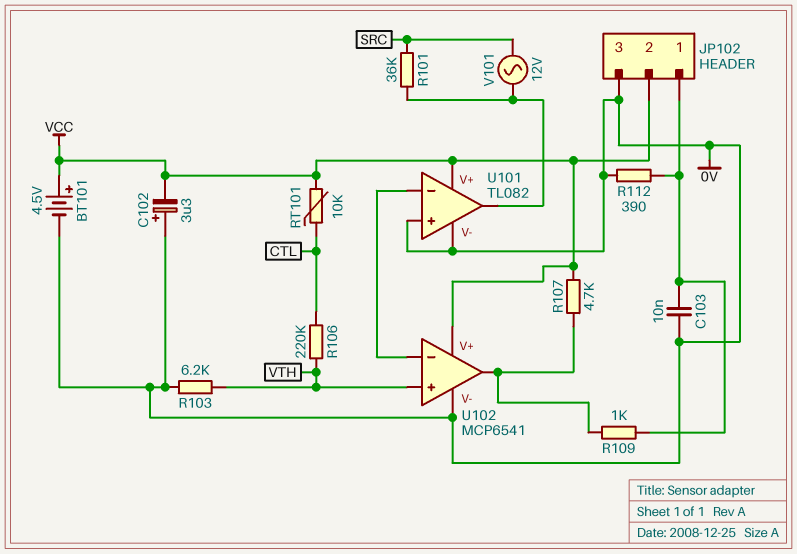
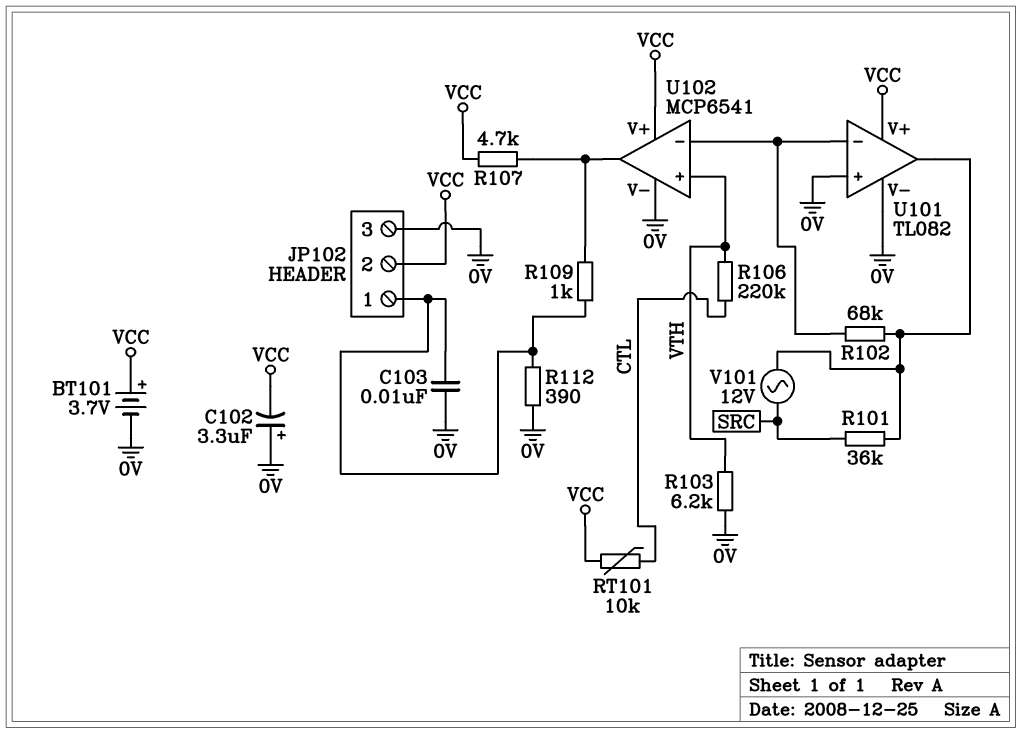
BT101: 4.5V (plus VCC, minus 0V) -> 3.7V (plus VCC, minus 0V)
R102: none -> 68k (U101/in-, U101/out)

